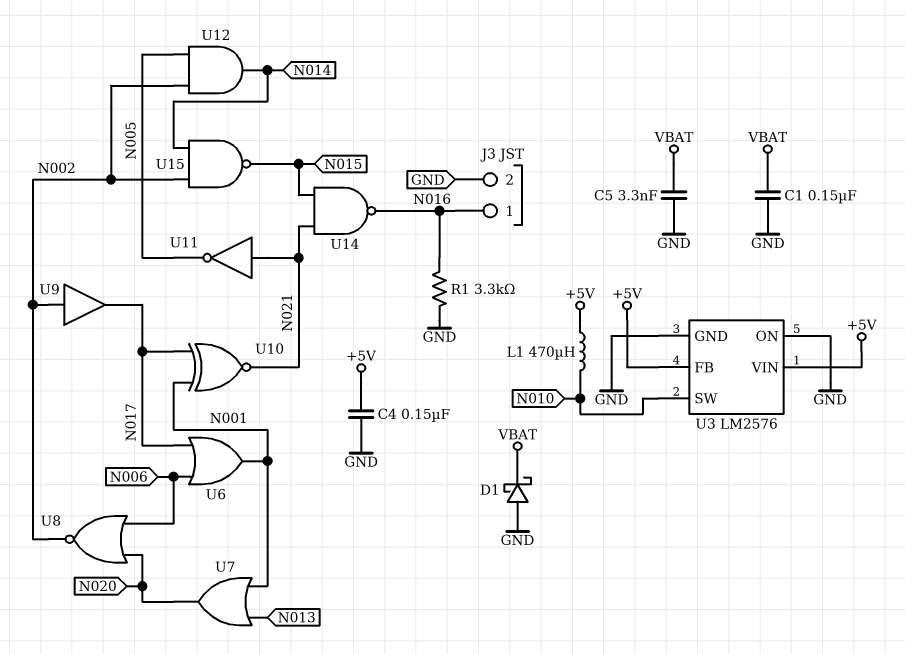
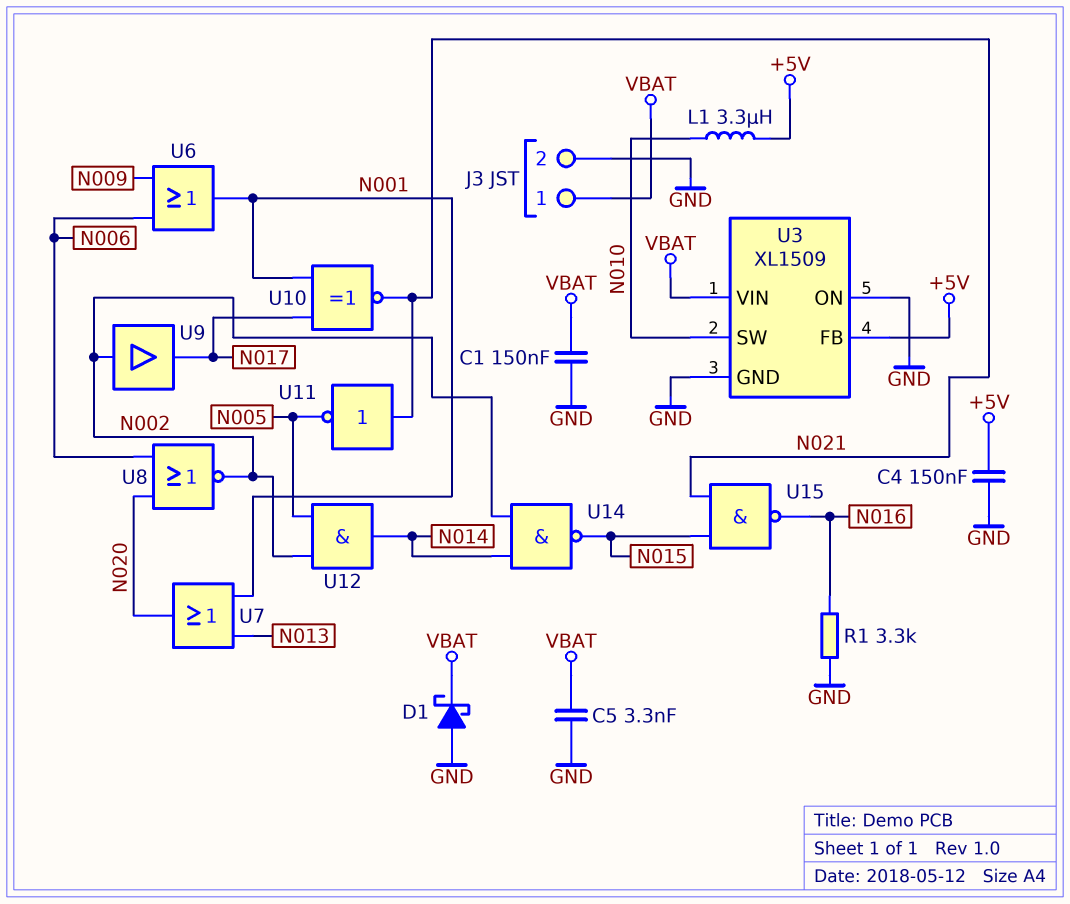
J3 pin 1: N016 -> VBAT
L1: 470uH (+5V, N010) -> 3.3uH (+5V, N010)
U3: LM2576 -> XL1509
U3 pin VIN: +5V -> VBAT
U6: OR (in N006, in N017, out N001) -> OR (in N006, in N009, out N001)
U14: NAND (in N015, in N021, out N016) -> NAND (in N002, in N014, out N015)
U15: NAND (in N002, in N014, out N015) -> NAND (in N015, in N021, out N016)

